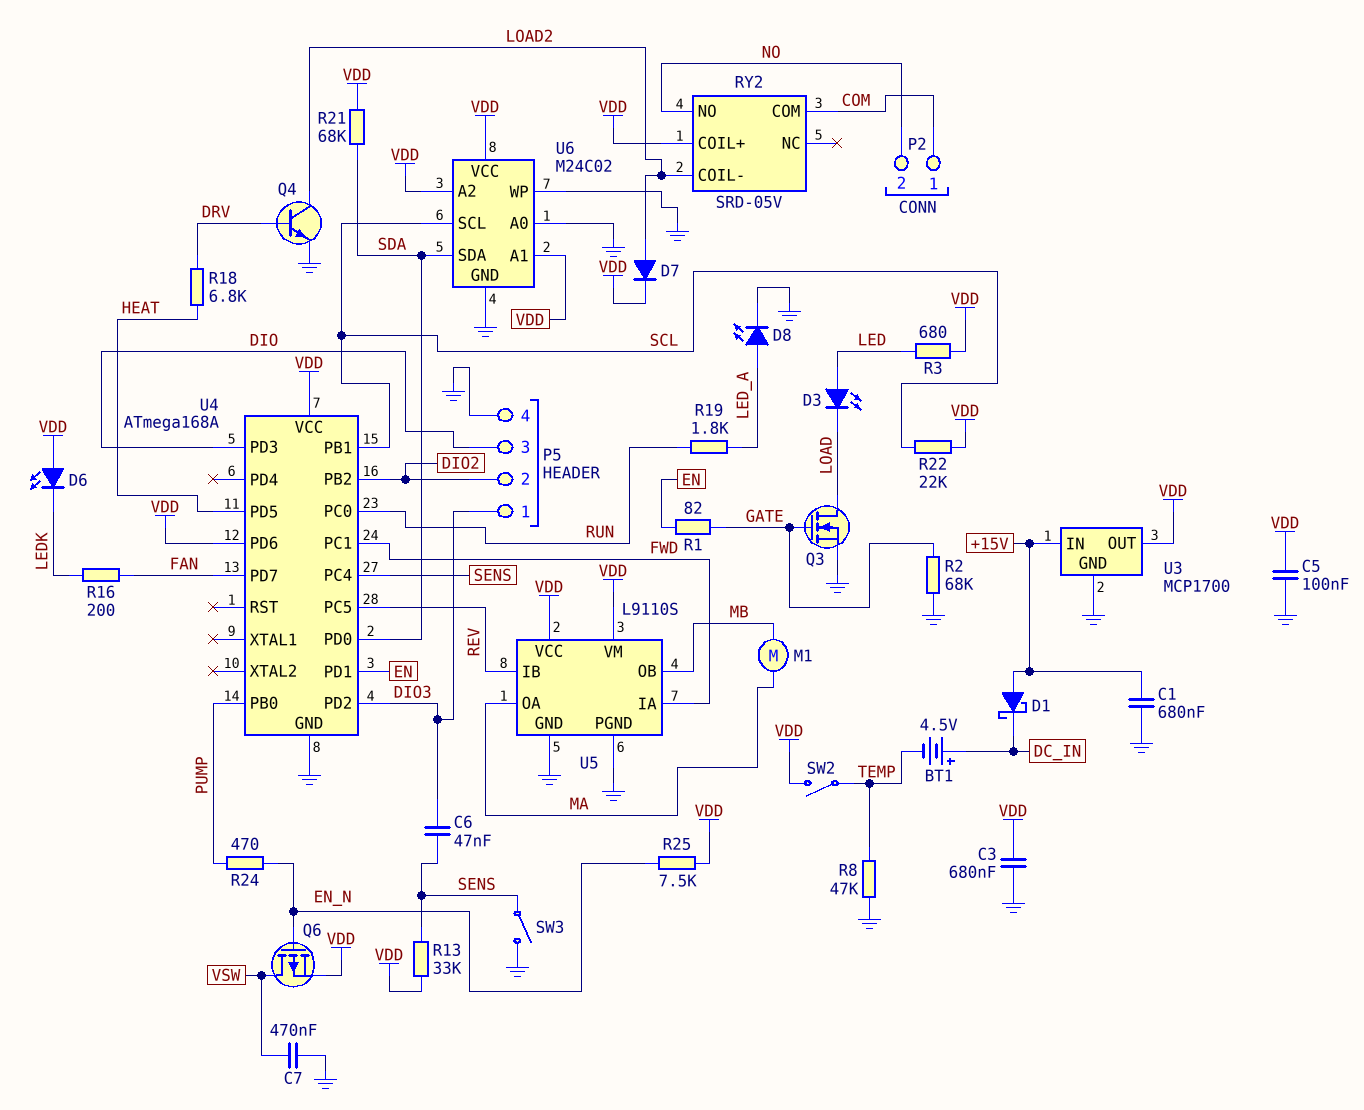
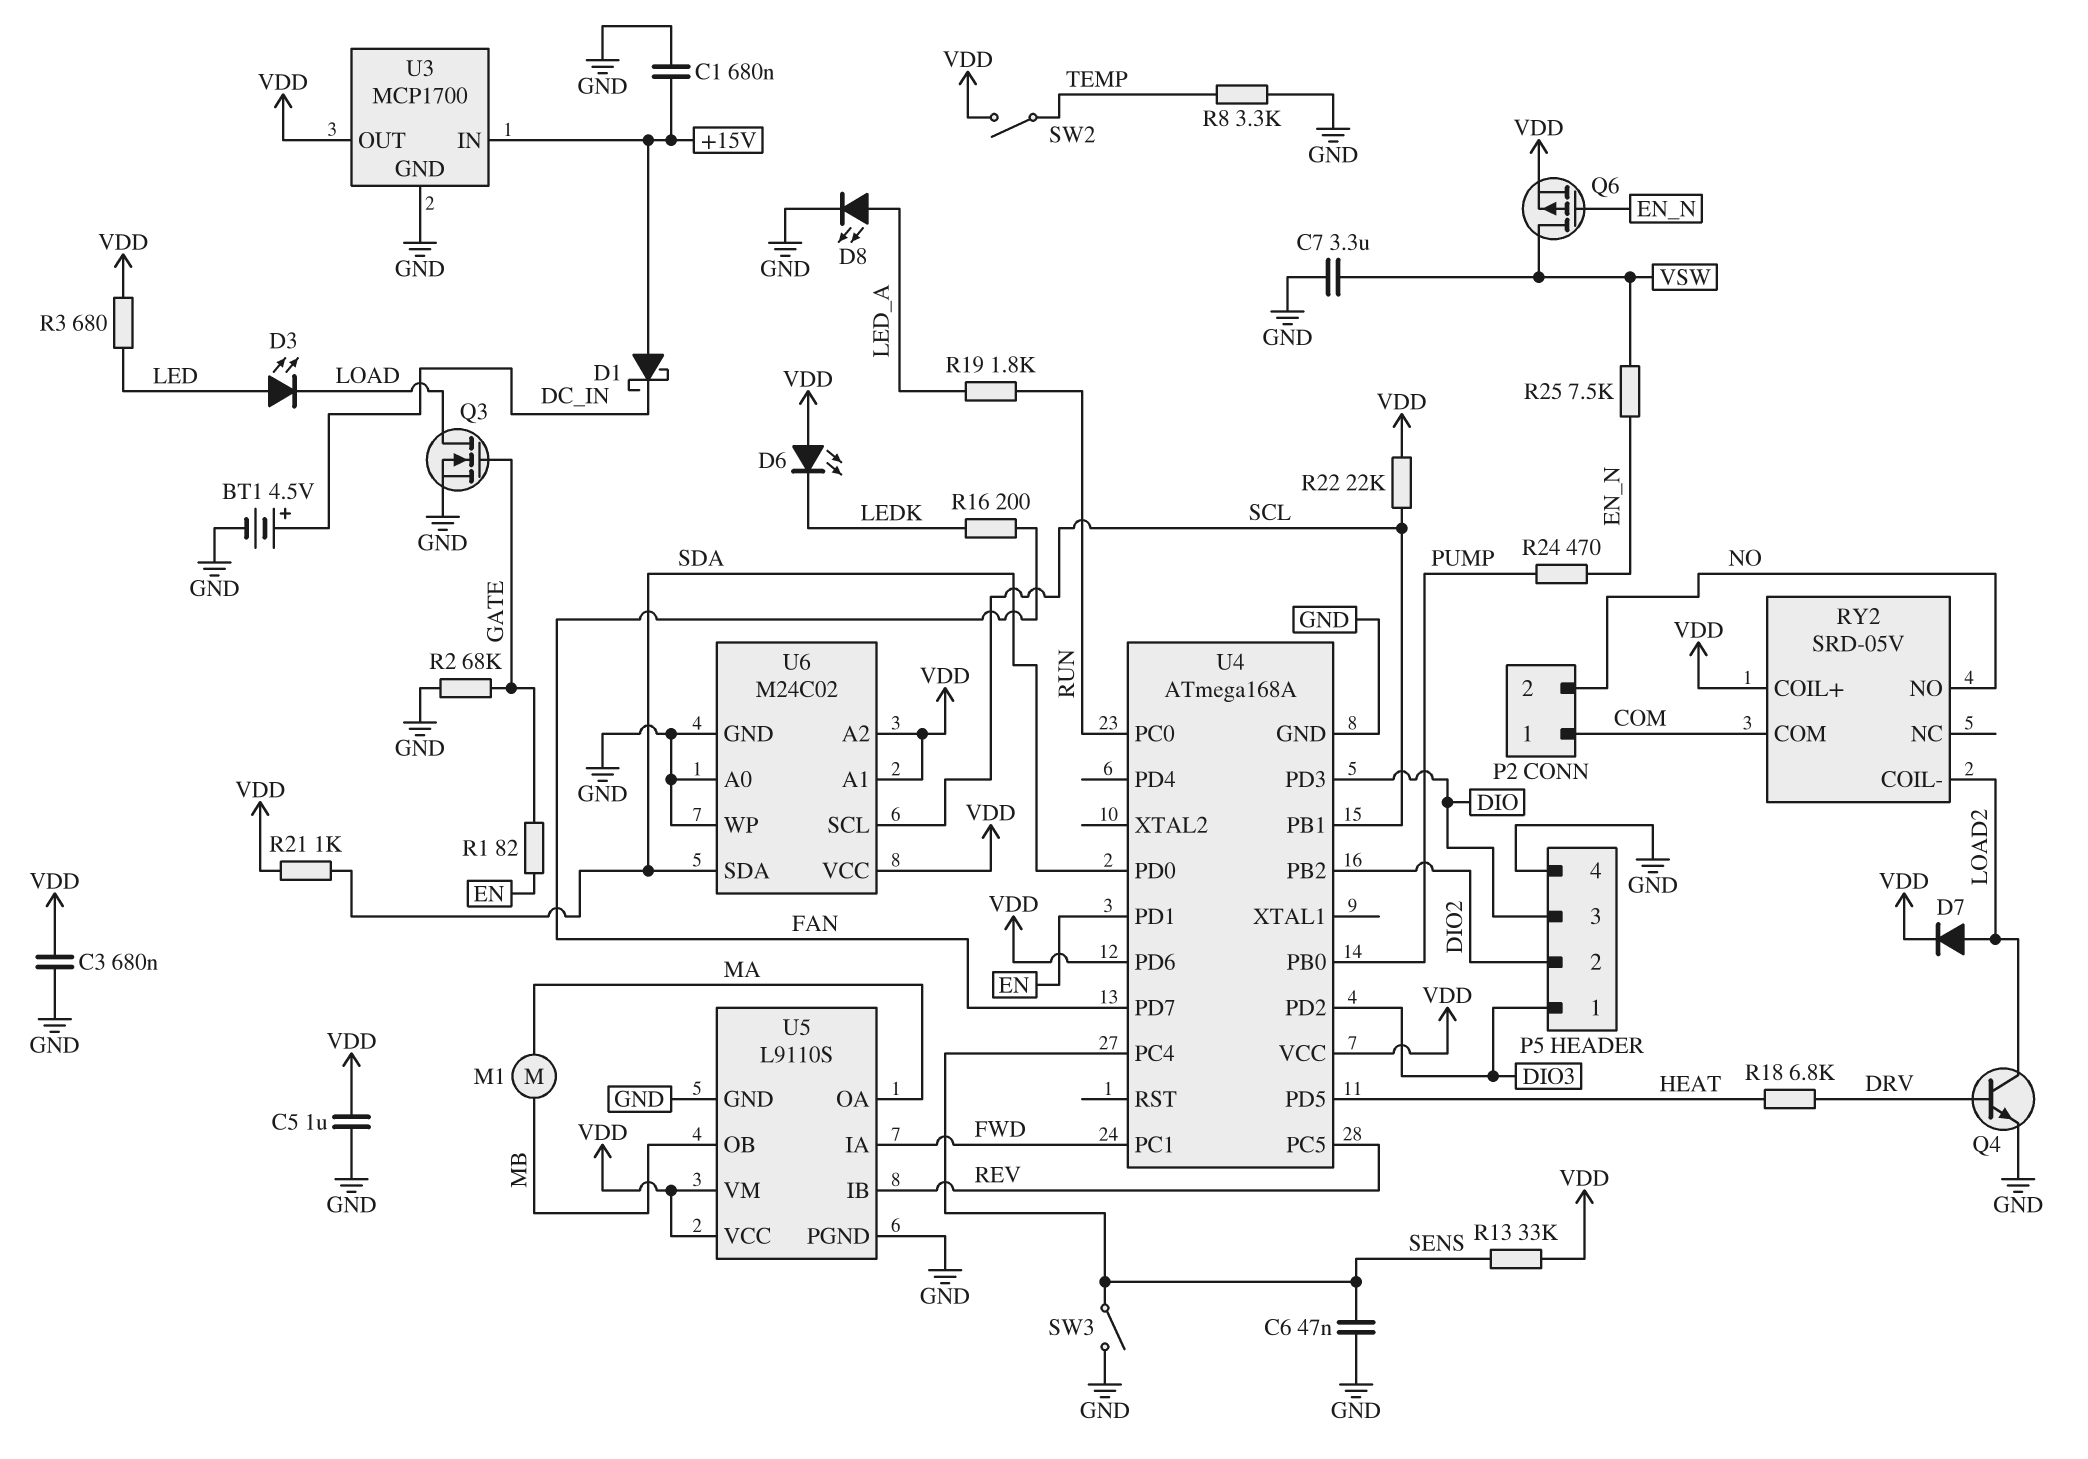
BT1: 4.5V (plus DC_IN, minus TEMP) -> 4.5V (plus DC_IN, minus GND)
C5: 100nF (GND, VDD) -> 1uF (GND, VDD)
C6: 47nF (DIO3, SENS) -> 47nF (GND, SENS)
C7: 470nF (GND, VSW) -> 3.3uF (GND, VSW)
R8: 47k (GND, TEMP) -> 3.3k (GND, TEMP)
R21: 68k (SDA, VDD) -> 1k (SDA, VDD)
R25: 7.5k (EN_N, VDD) -> 7.5k (EN_N, VSW)

